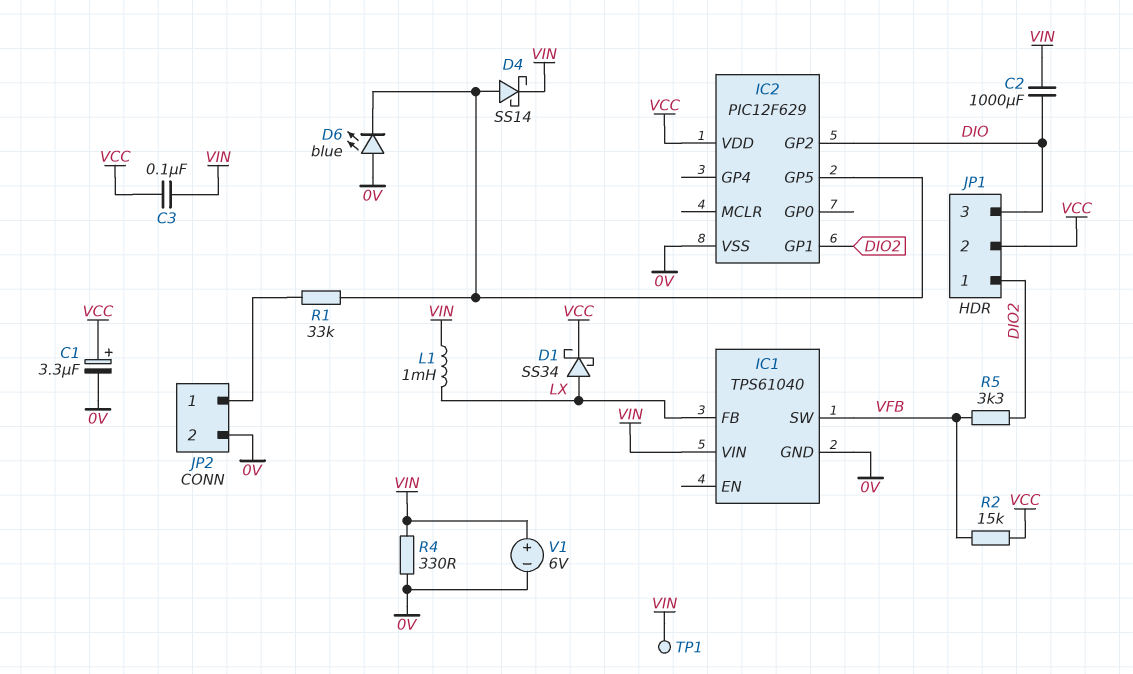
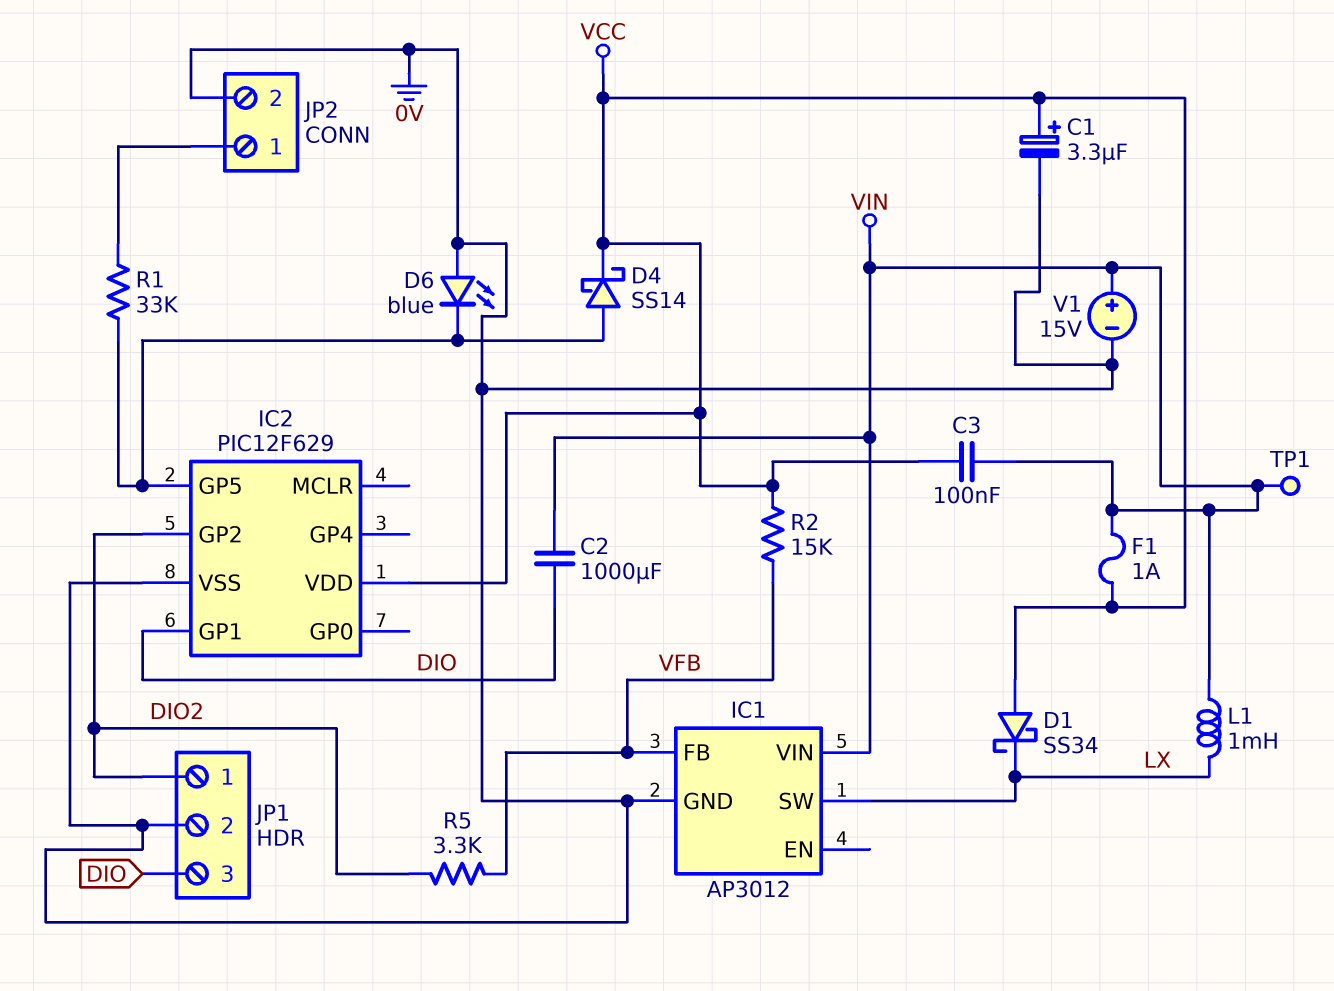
D1: schottky SS34 (A LX, K VCC) -> schottky SS34 (A VCC, K LX)
D4: schottky SS14 (A IC2/GP5, K VIN) -> schottky SS14 (A IC2/GP5, K VCC)
F1: none -> 1A (VCC, VIN)
IC1: TPS61040 -> AP3012
IC1 pin FB: LX -> VFB
IC1 pin SW: VFB -> LX
IC2 pin GP1: DIO2 -> DIO
IC2 pin GP2: DIO -> DIO2
JP1 pin 2: VCC -> 0V
R4: 330 (0V, VIN) -> none
V1: 6V (plus VIN, minus 0V) -> 15V (plus VIN, minus 0V)

